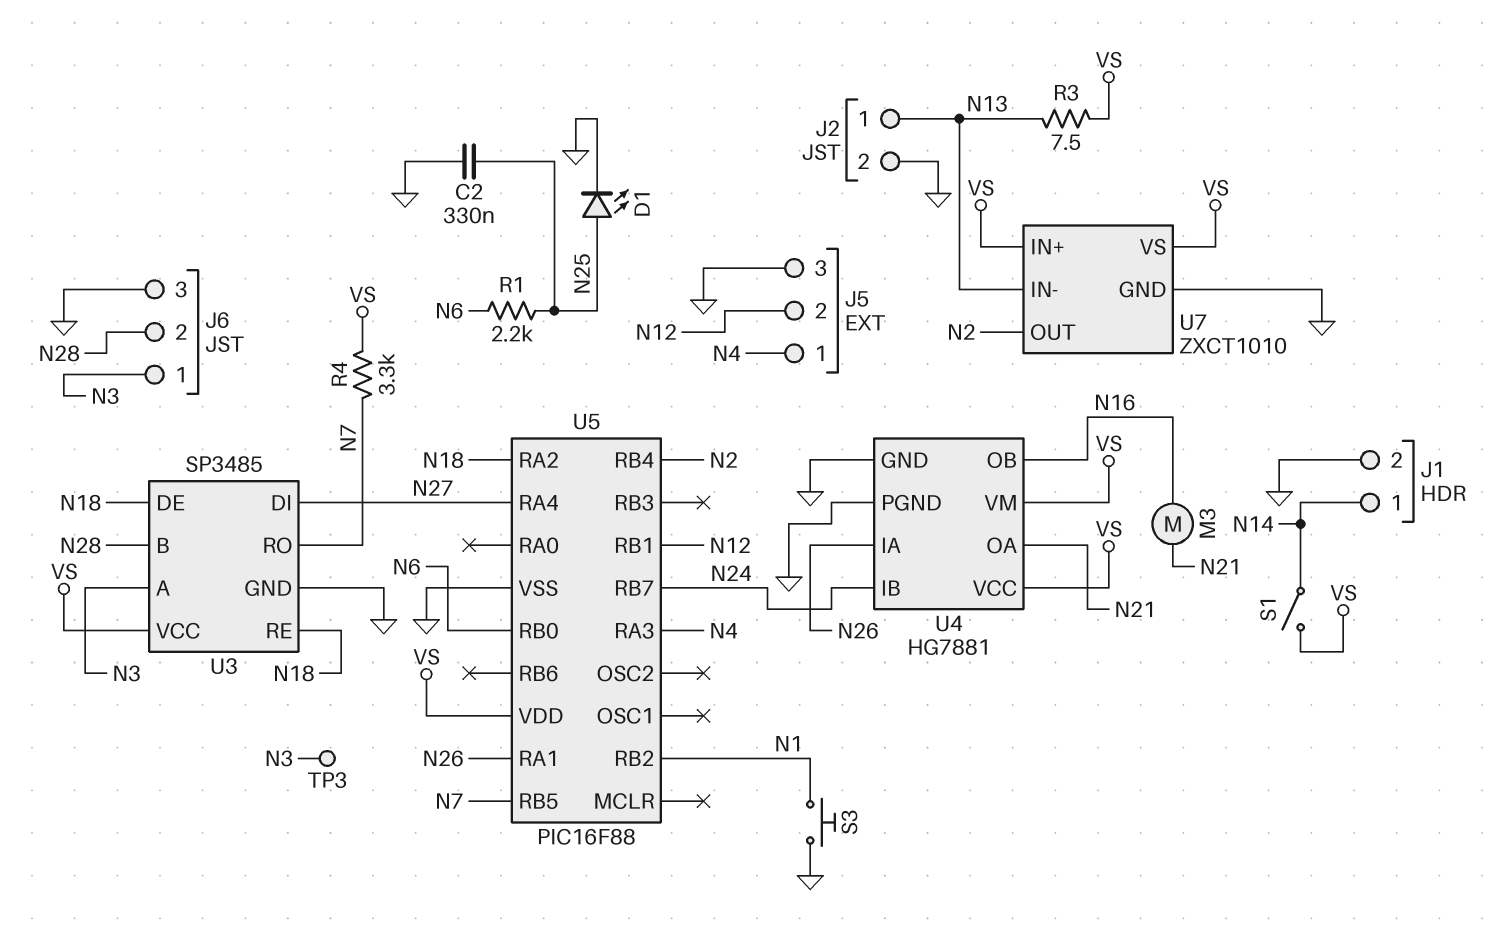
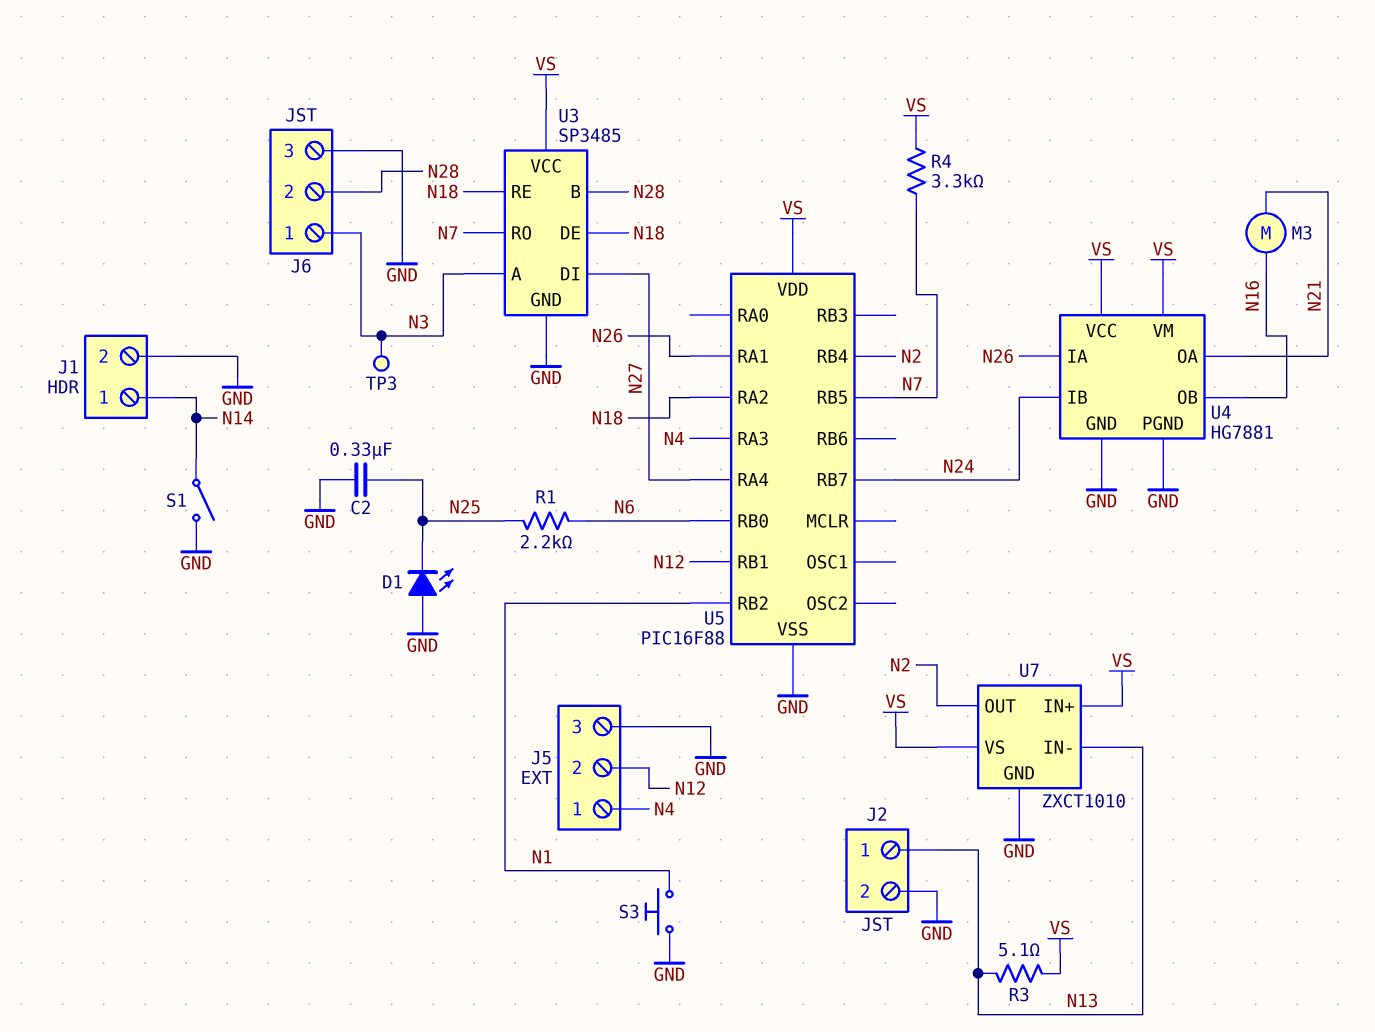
D1: LED (A N25, K GND) -> LED (A GND, K N25)
R3: 7.5 (N13, VS) -> 5.1 (N13, VS)
S1: switch (N14, VS) -> switch (GND, N14)

